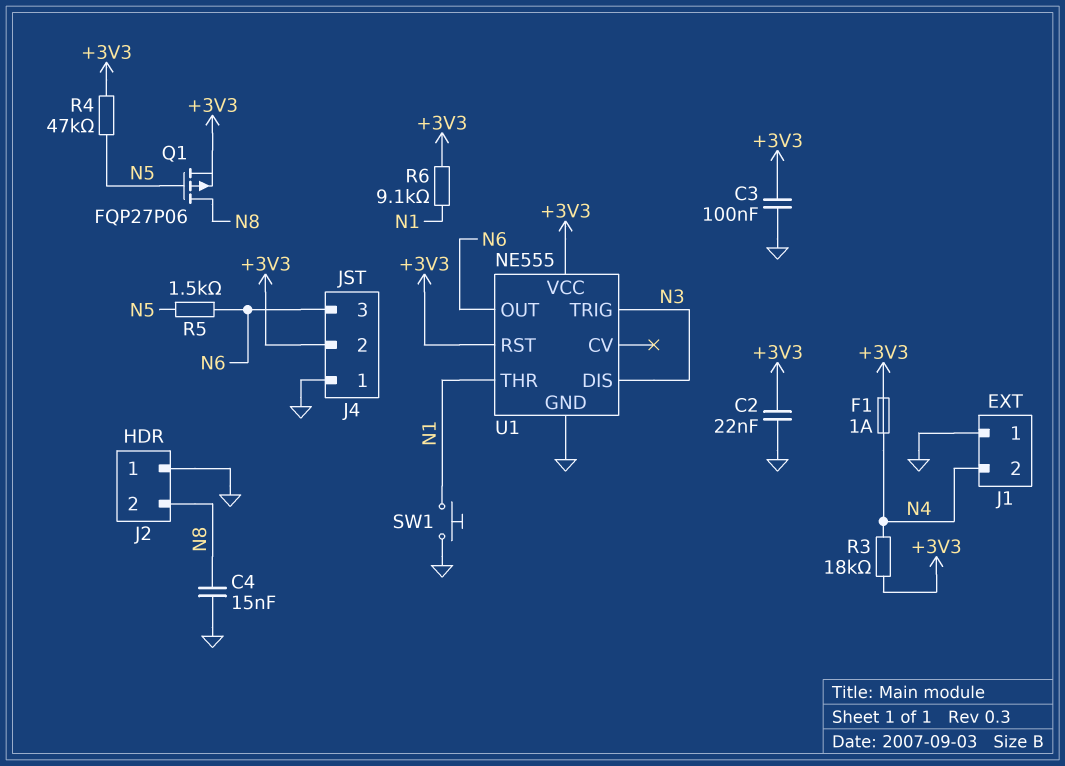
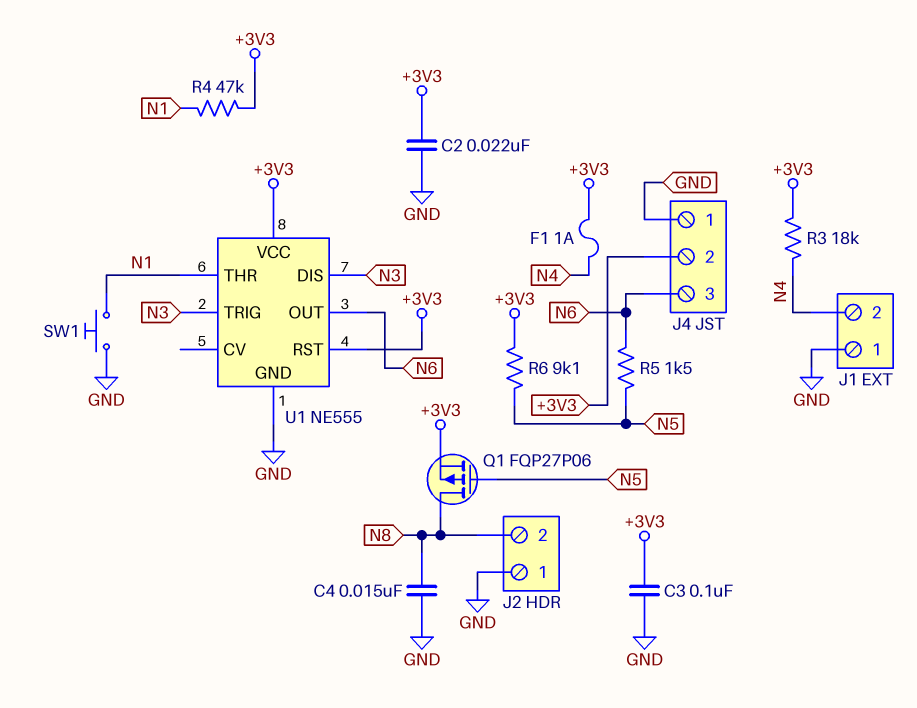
R4: 47k (+3V3, N5) -> 47k (+3V3, N1)
R6: 9.1k (+3V3, N1) -> 9.1k (+3V3, N5)

